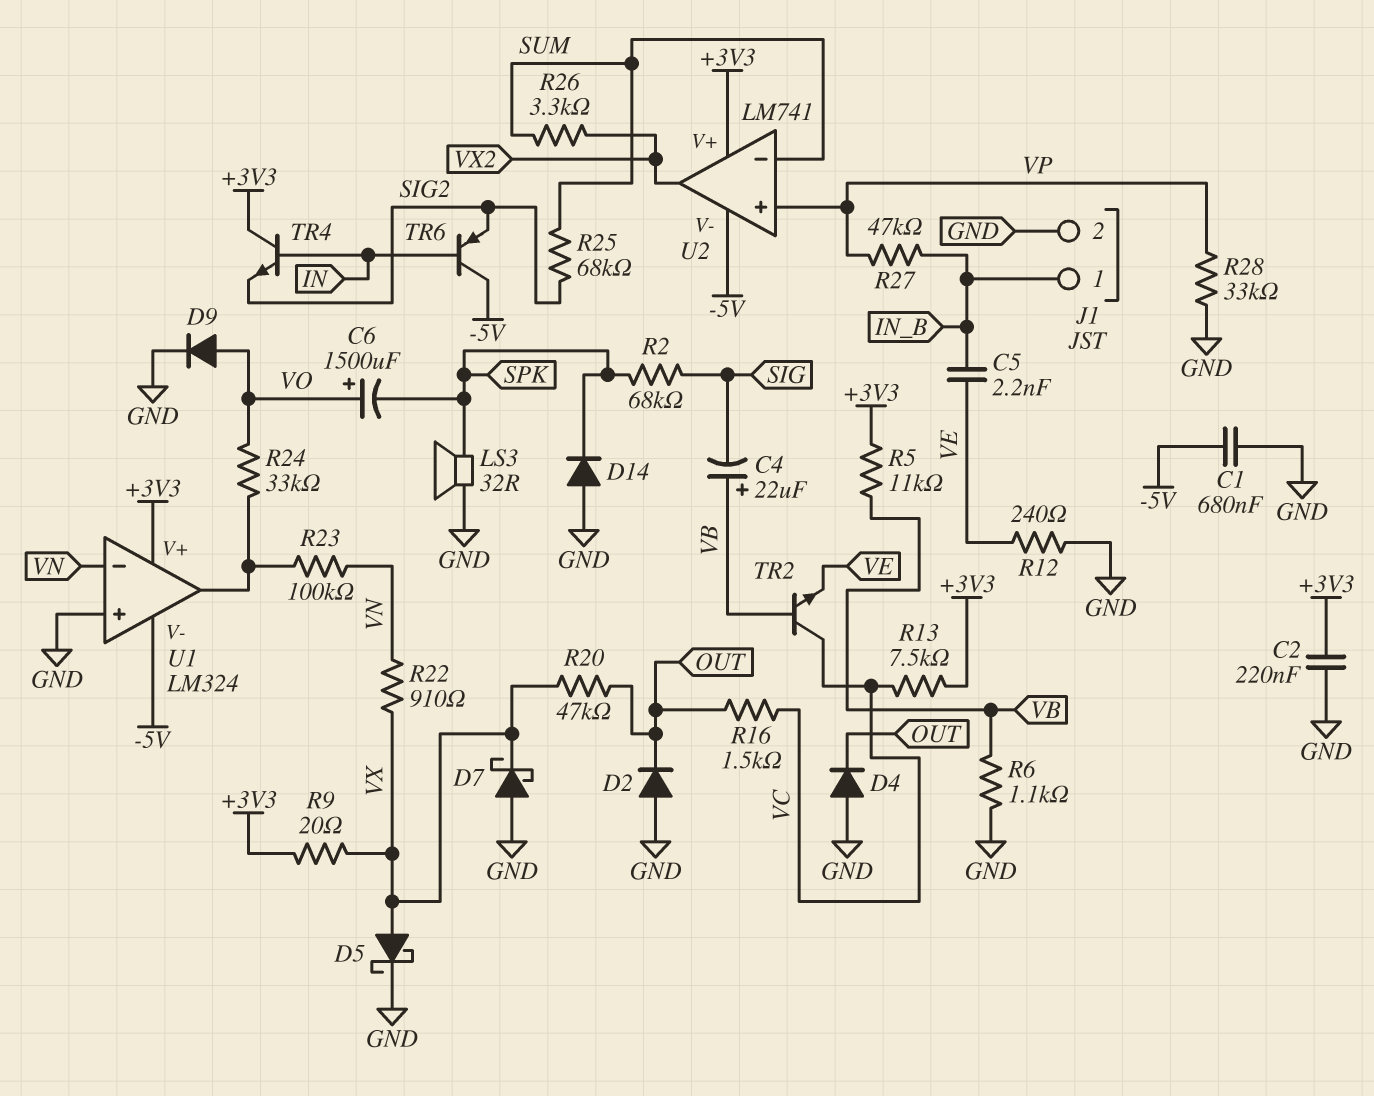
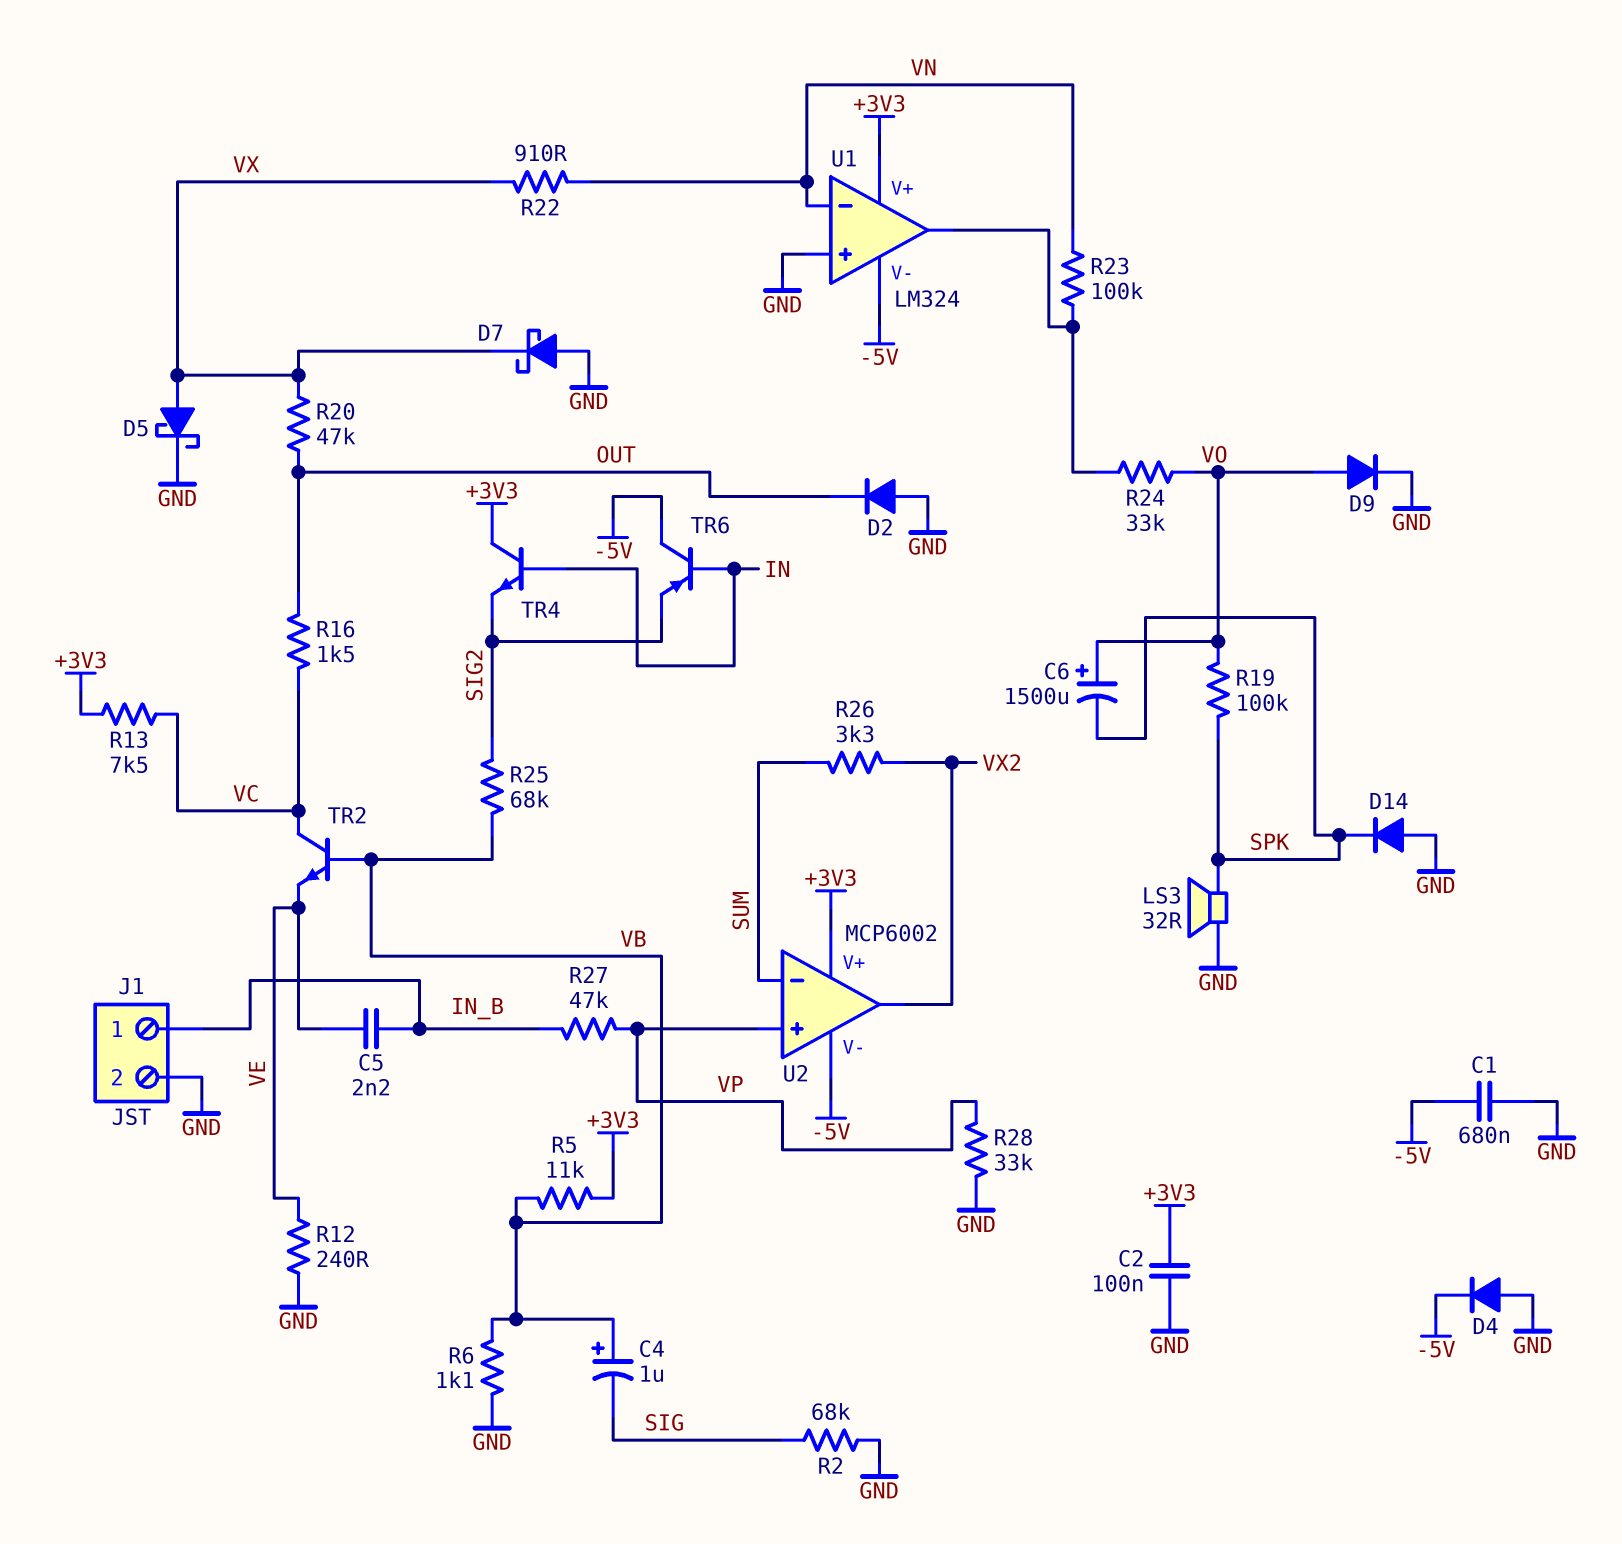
C2: 220nF (+3V3, GND) -> 100nF (+3V3, GND)
C4: 22uF (plus VB, minus SIG) -> 1uF (plus VB, minus SIG)
D4: diode (A GND, K OUT) -> diode (A GND, K -5V)
R2: 68k (SIG, SPK) -> 68k (GND, SIG)
R9: 20 (+3V3, VX) -> none
R19: none -> 100k (SPK, VO)
R25: 68k (SIG2, SUM) -> 68k (SIG2, VB)
U2: LM741 -> MCP6002

